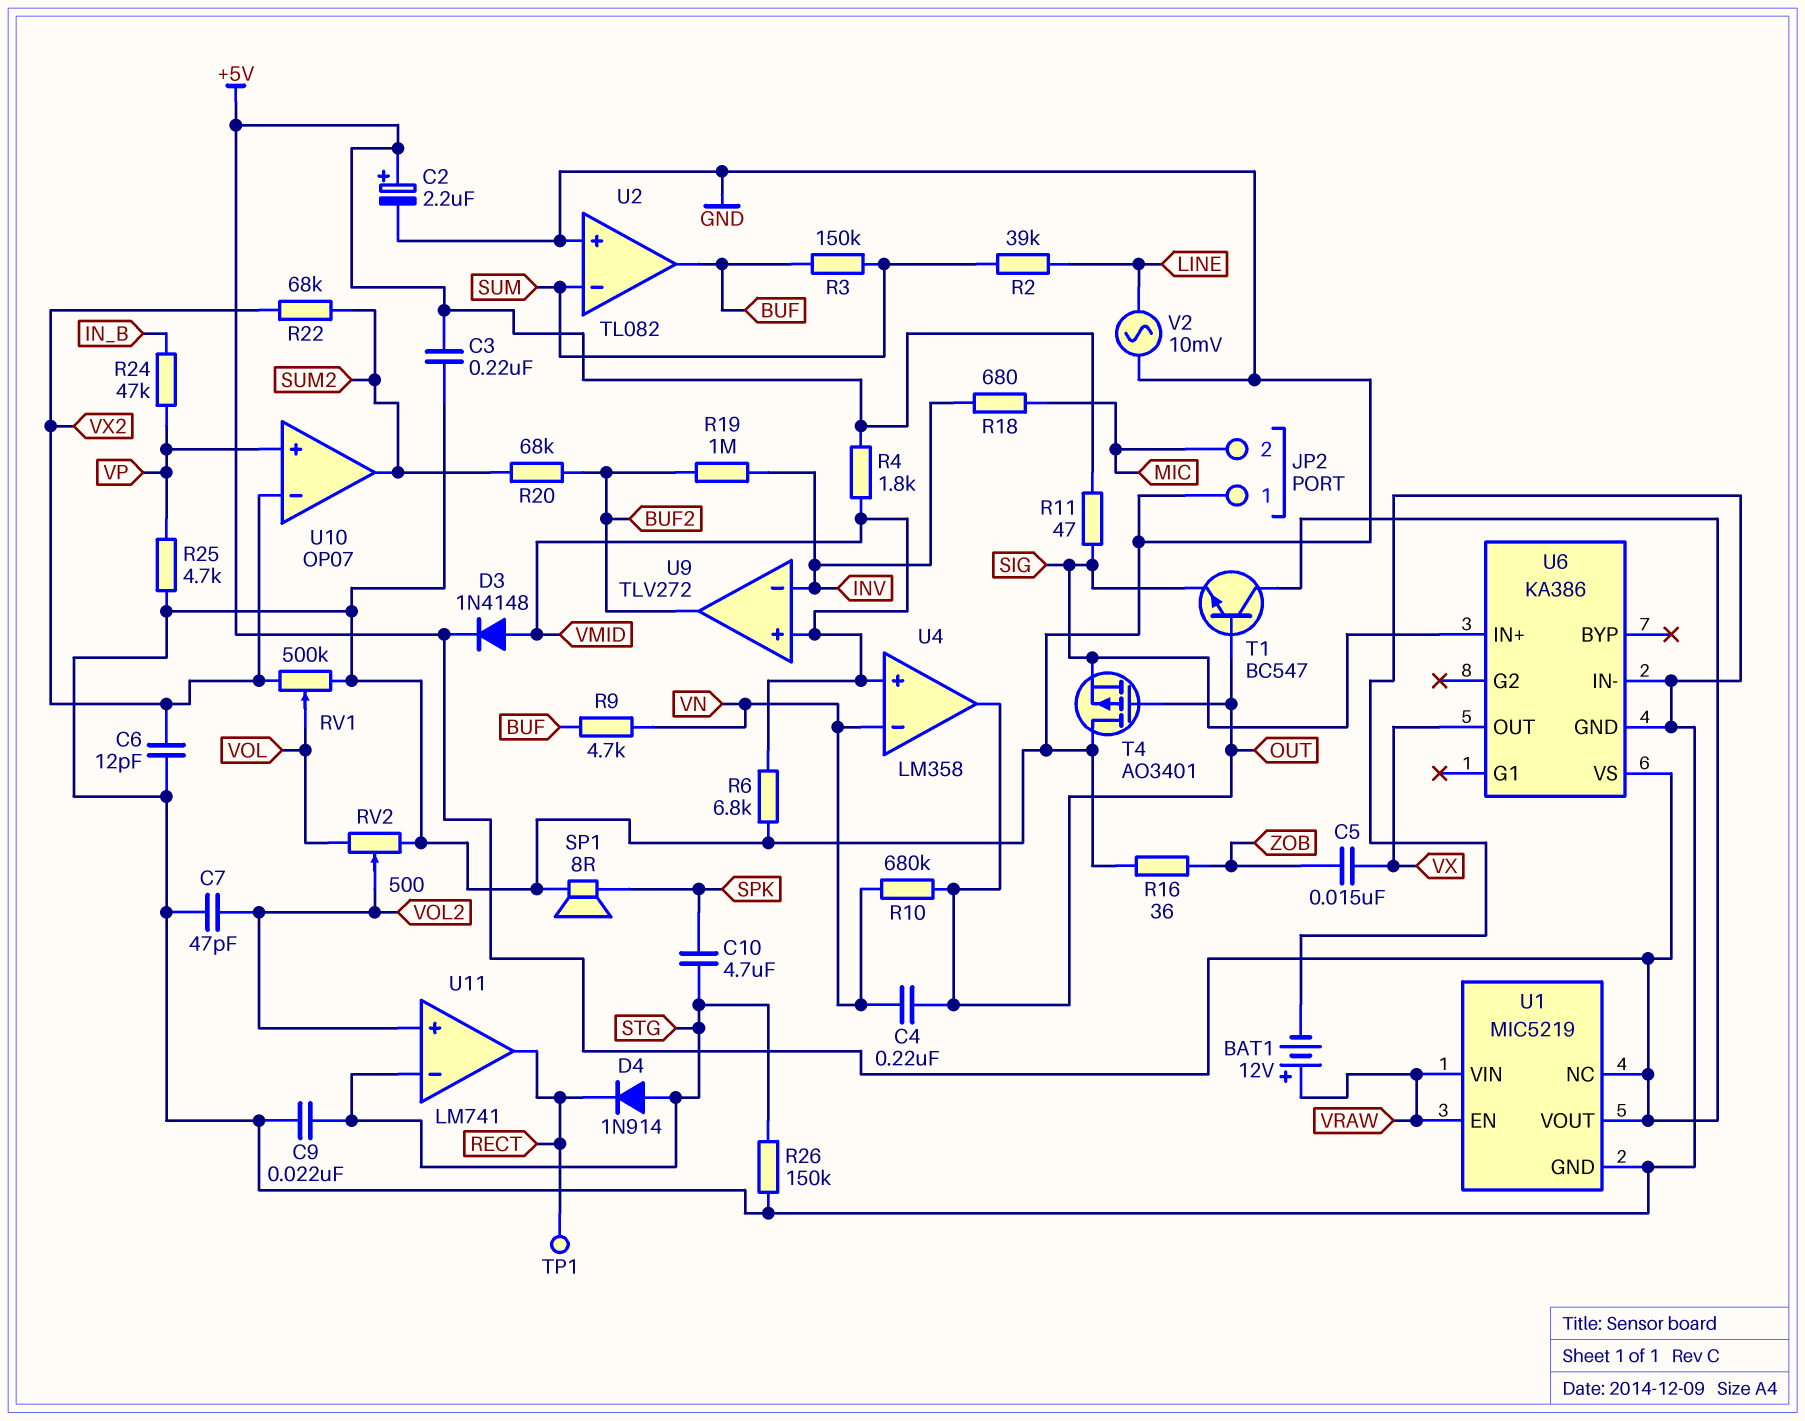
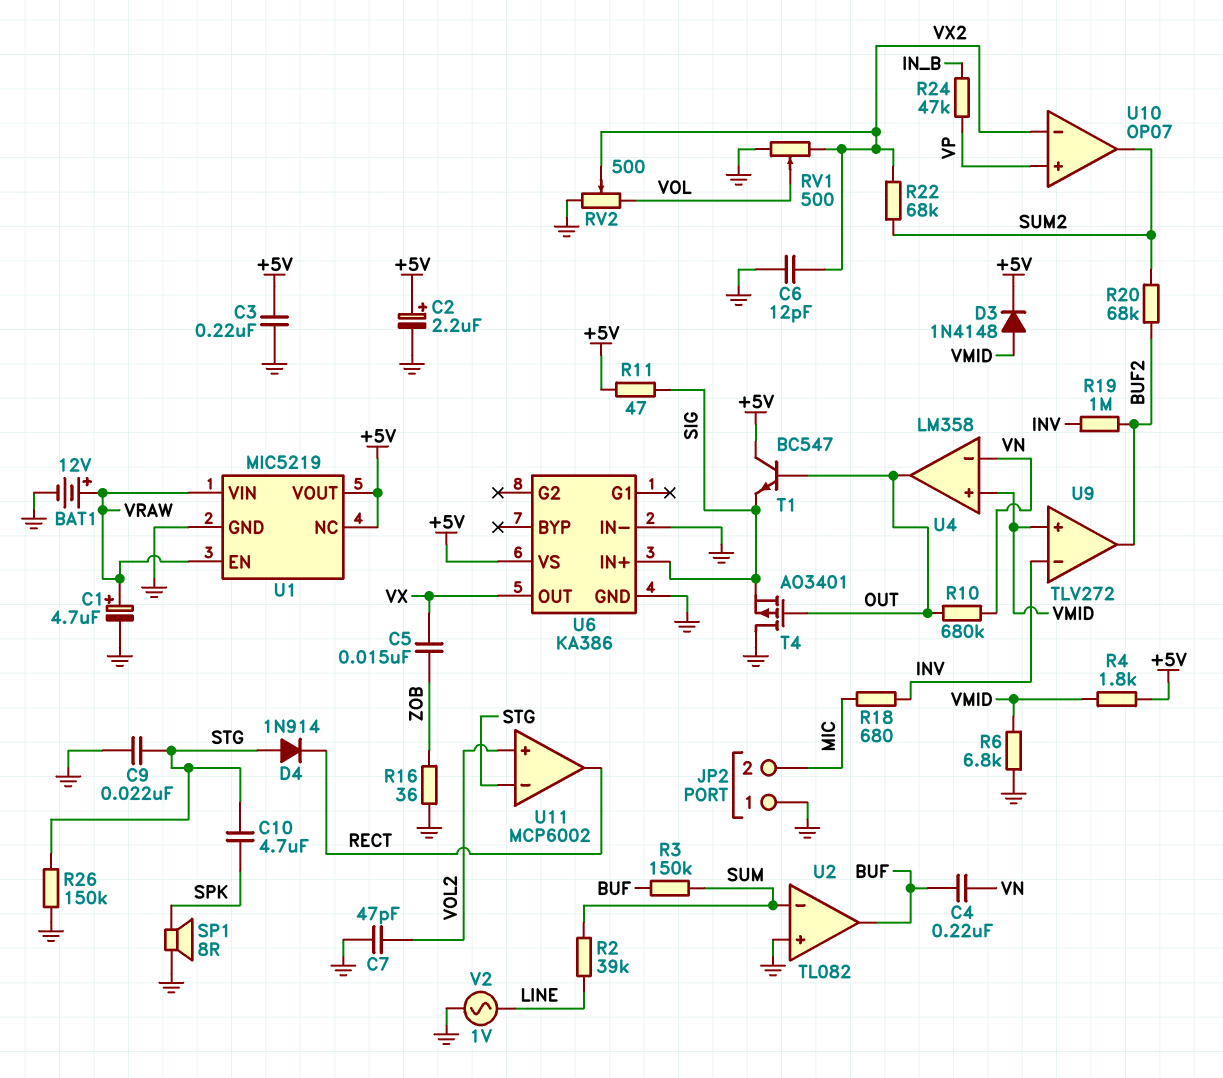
C1: none -> 4.7uF (plus VRAW, minus GND)
C4: 220nF (OUT, VN) -> 220nF (BUF, VN)
R9: 4.7k (BUF, VN) -> none
R25: 4.7k (GND, VP) -> none
RV1: 500k (GND, VX2, wiper VOL) -> 500 (GND, VX2, wiper VOL)
RV2: 500 (GND, VOL, wiper VOL2) -> 500 (GND, VOL, wiper VX2)
TP1: test point (RECT) -> none
U11: LM741 -> MCP6002
V2: AC 10mV (GND, LINE) -> AC 1V (GND, LINE)

